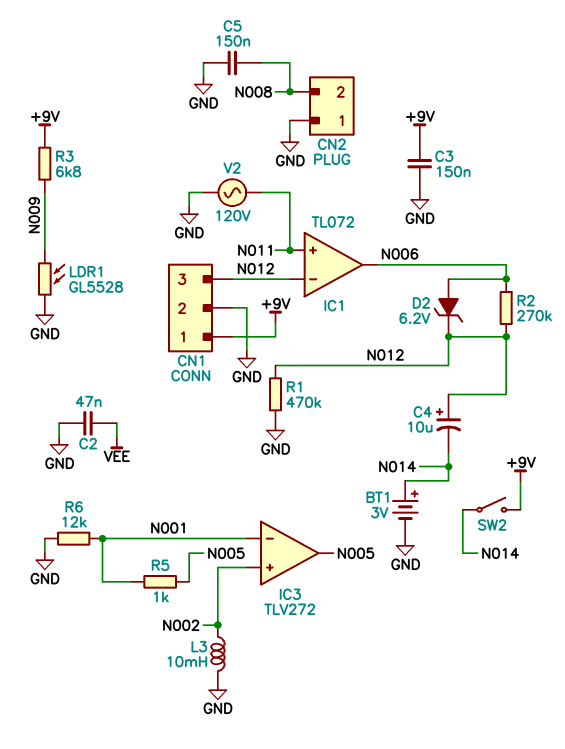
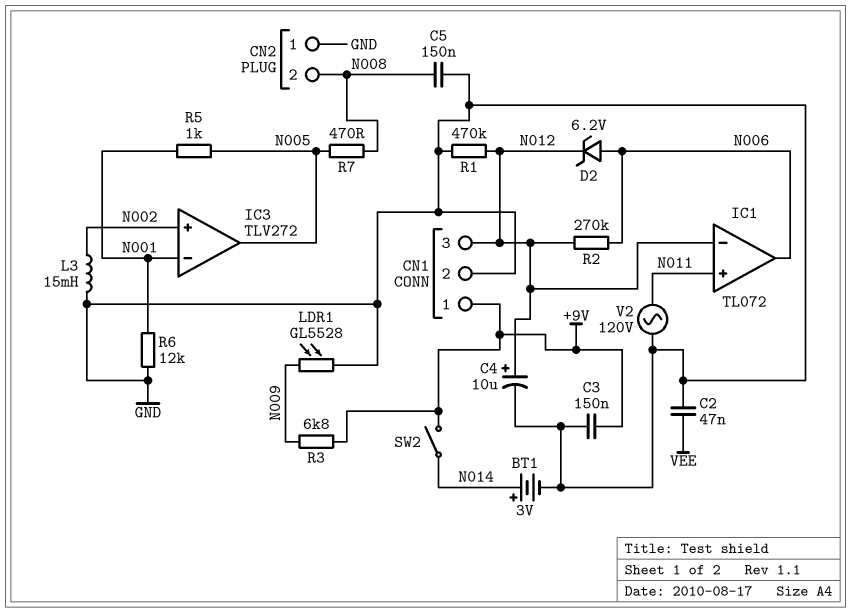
C4: 10uF (plus N012, minus N014) -> 10uF (plus N012, minus GND)
L3: 10mH (GND, N002) -> 15mH (GND, N002)
R7: none -> 470 (N005, N008)

